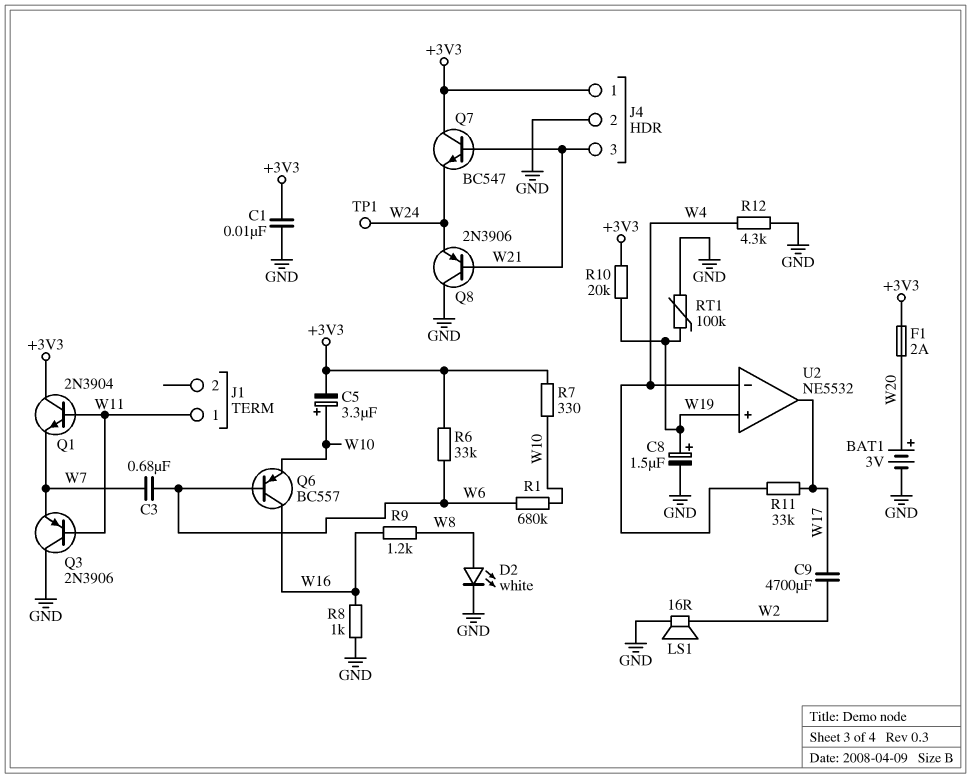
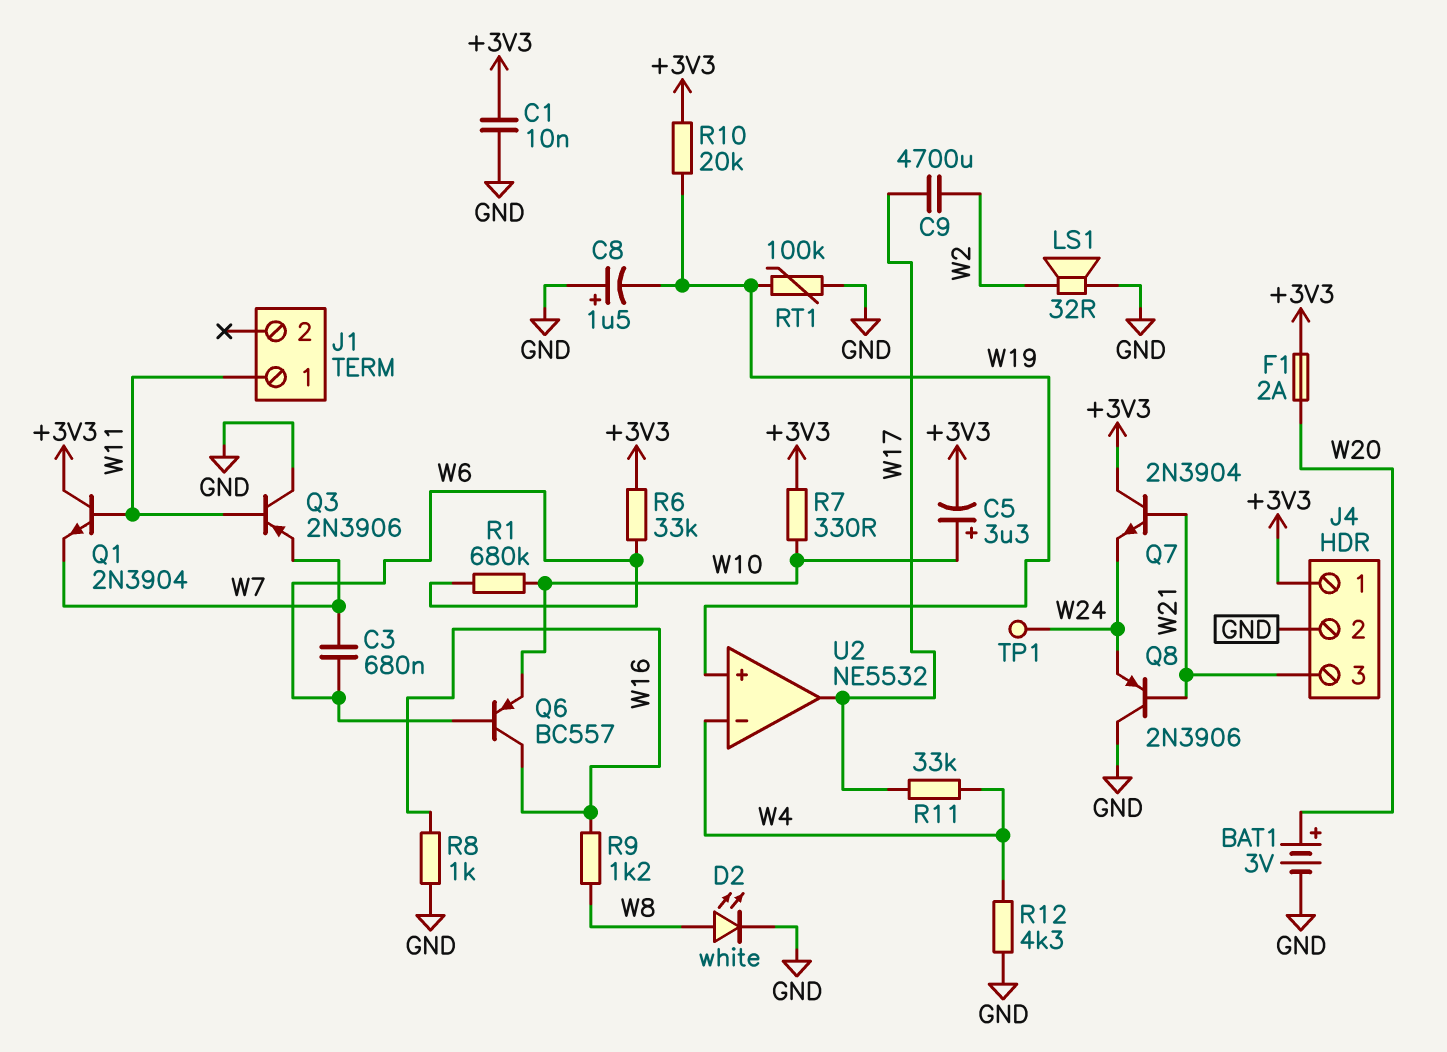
C8: 1.5uF (plus W19, minus GND) -> 1.5uF (plus GND, minus W19)
LS1: speaker 16R (GND, W2) -> speaker 32R (GND, W2)
Q7: NPN BC547 (B W21, C +3V3, E W24) -> NPN 2N3904 (B W21, C +3V3, E W24)

